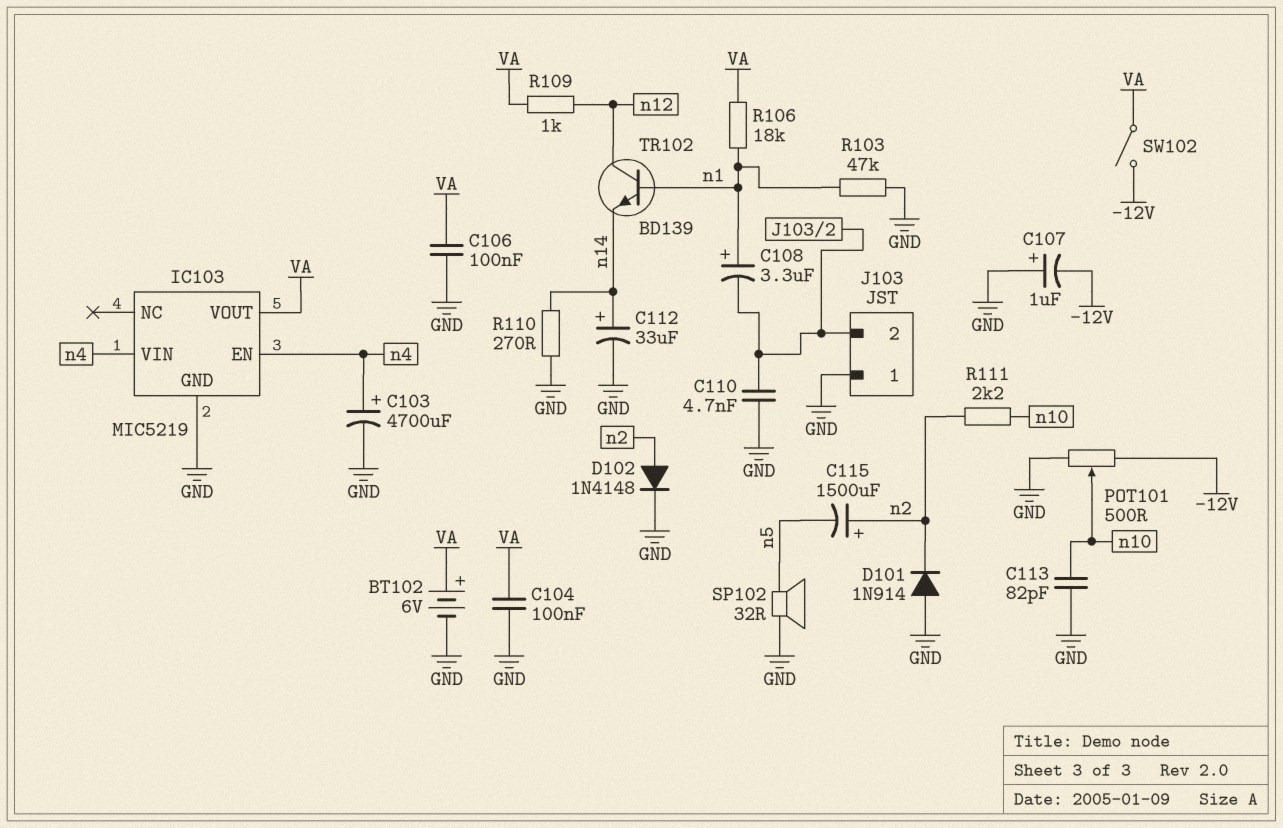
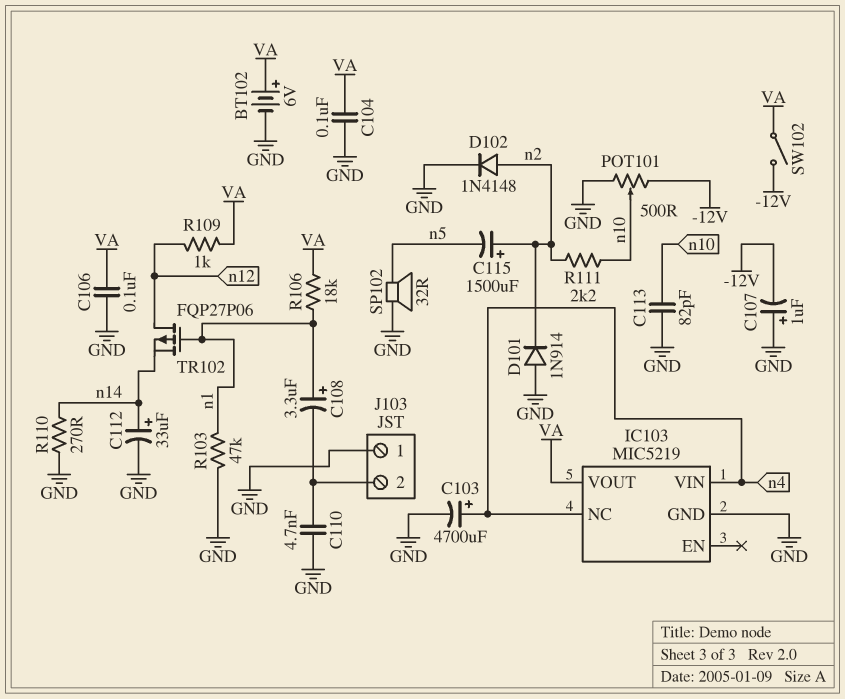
IC103 pin EN: n4 -> none
IC103 pin NC: none -> n4
TR102: NPN BD139 (B n1, C n12, E n14) -> PMOS FQP27P06 (G n1, D n12, S n14)

